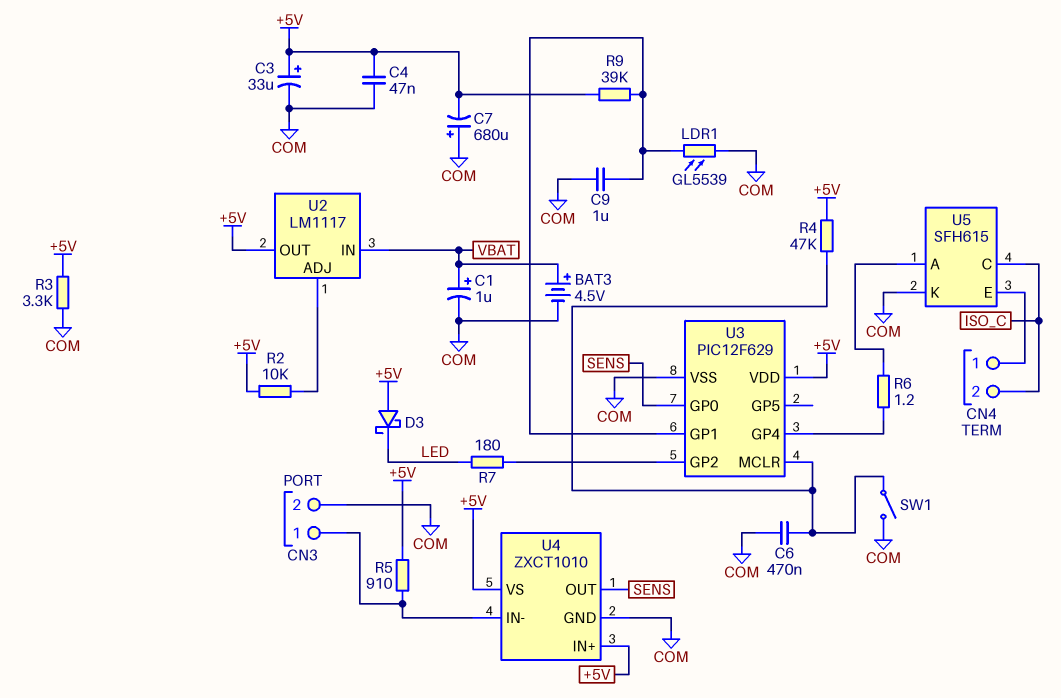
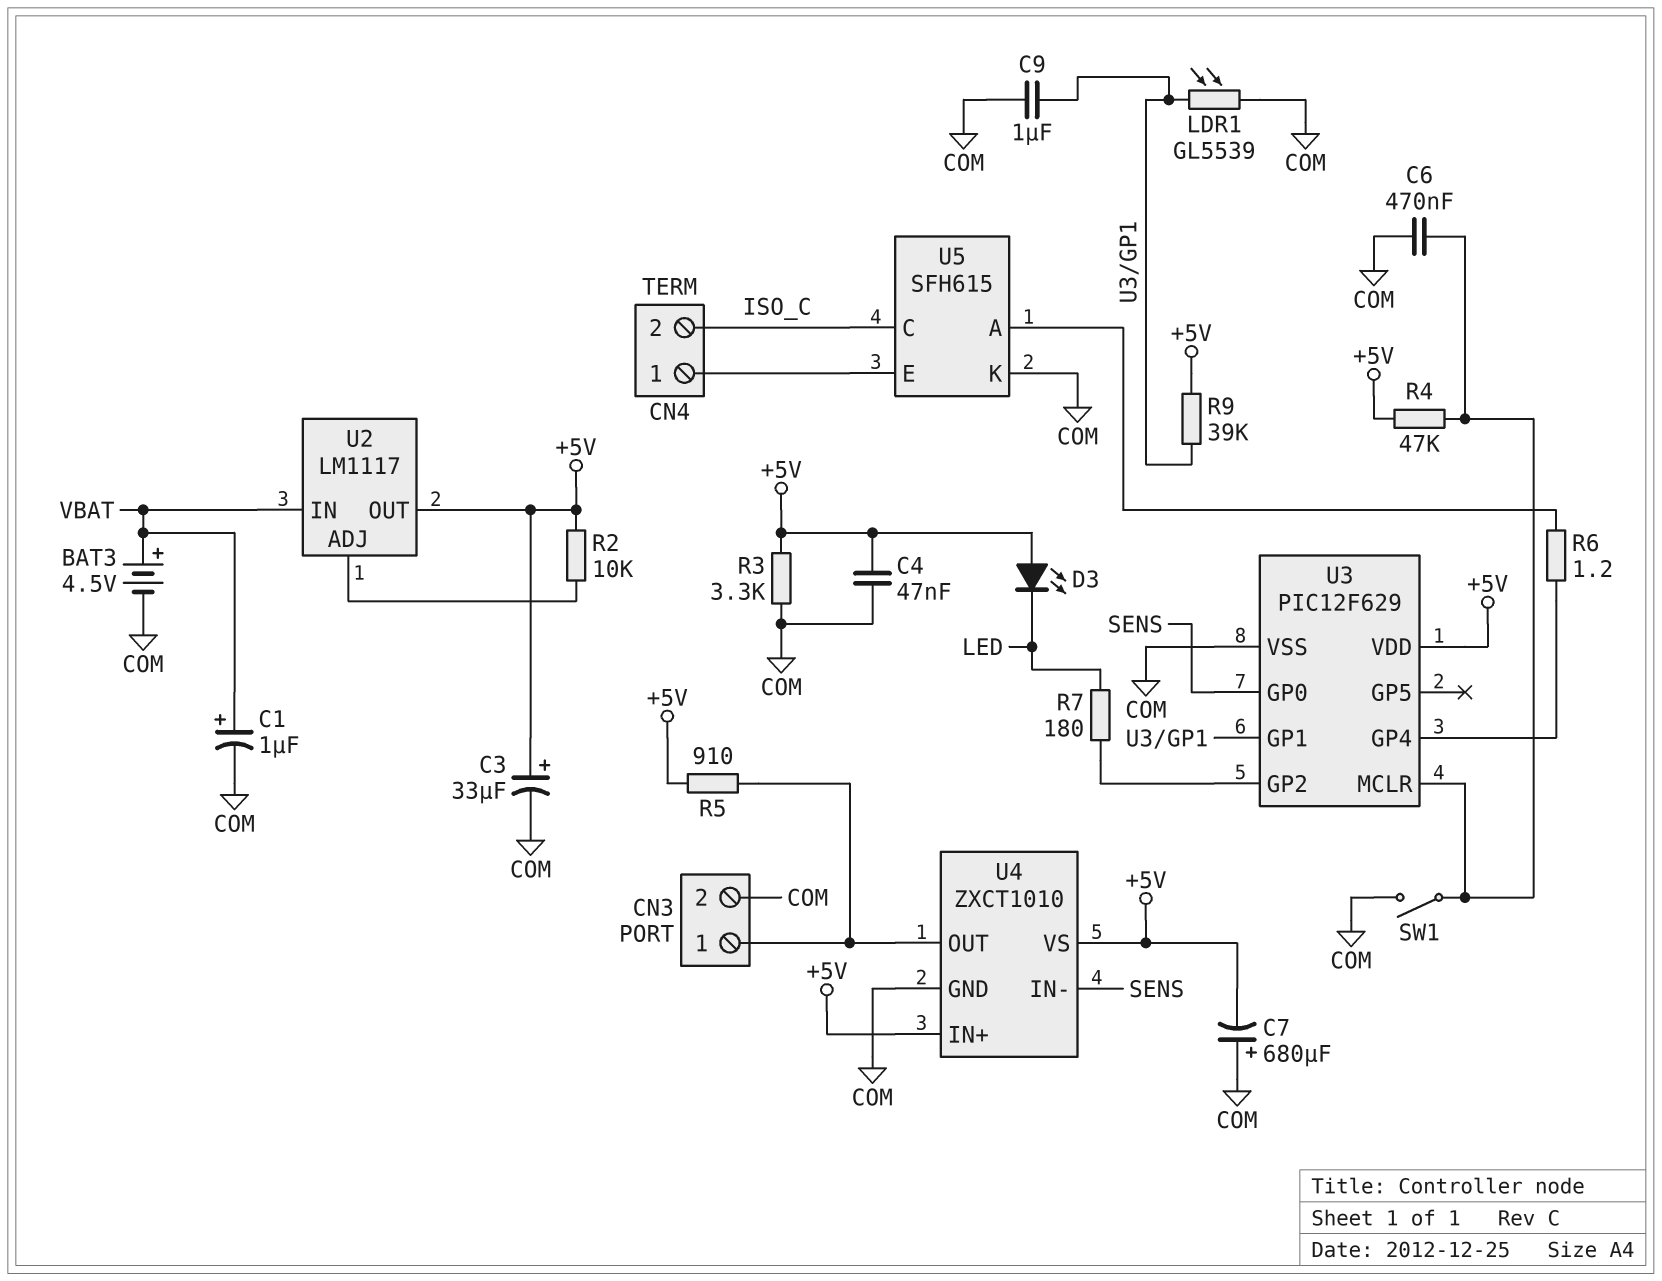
D3: schottky (A +5V, K LED) -> LED (A +5V, K LED)
U4 pin IN-: CN3/1 -> SENS
U4 pin OUT: SENS -> CN3/1

